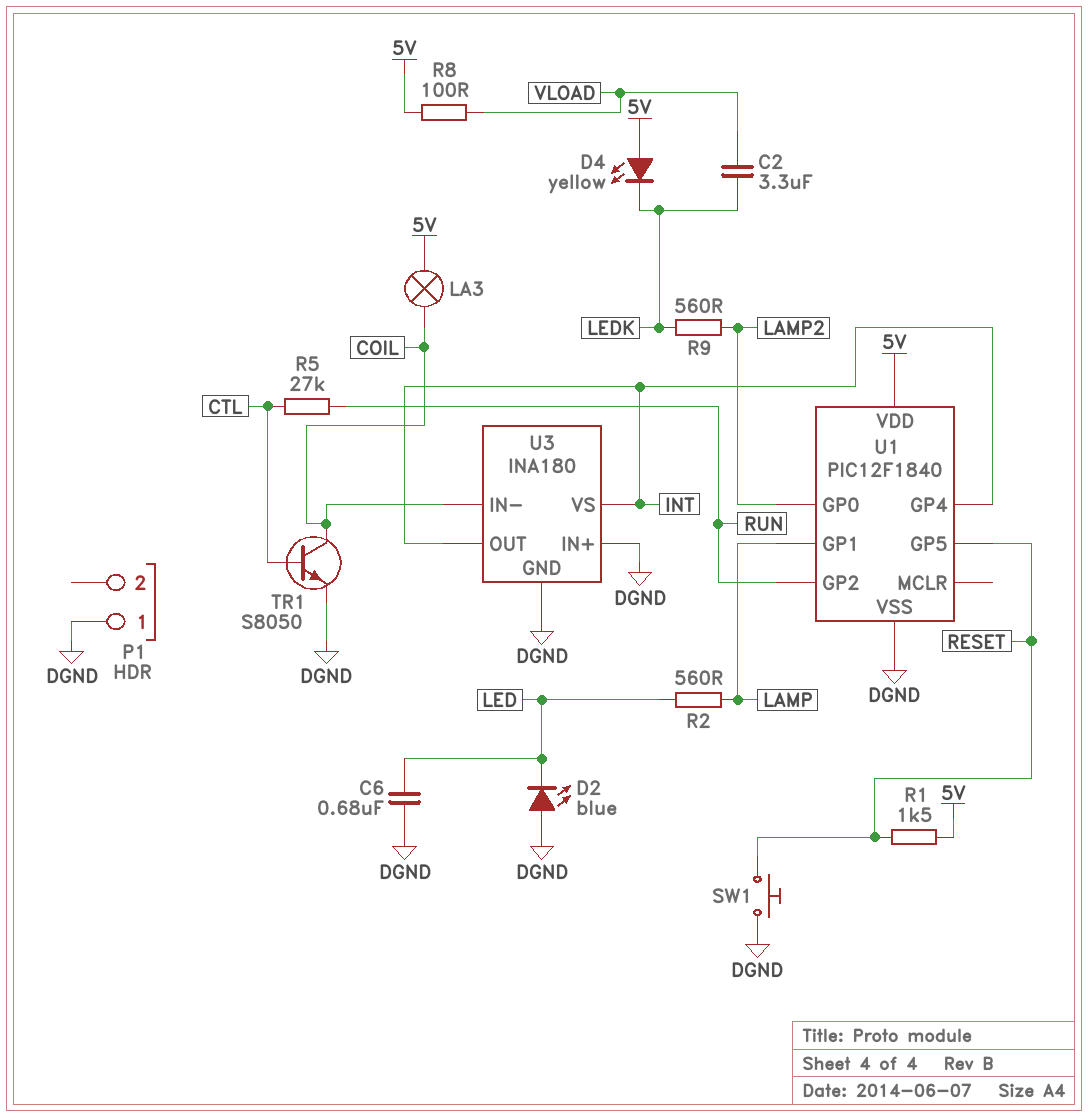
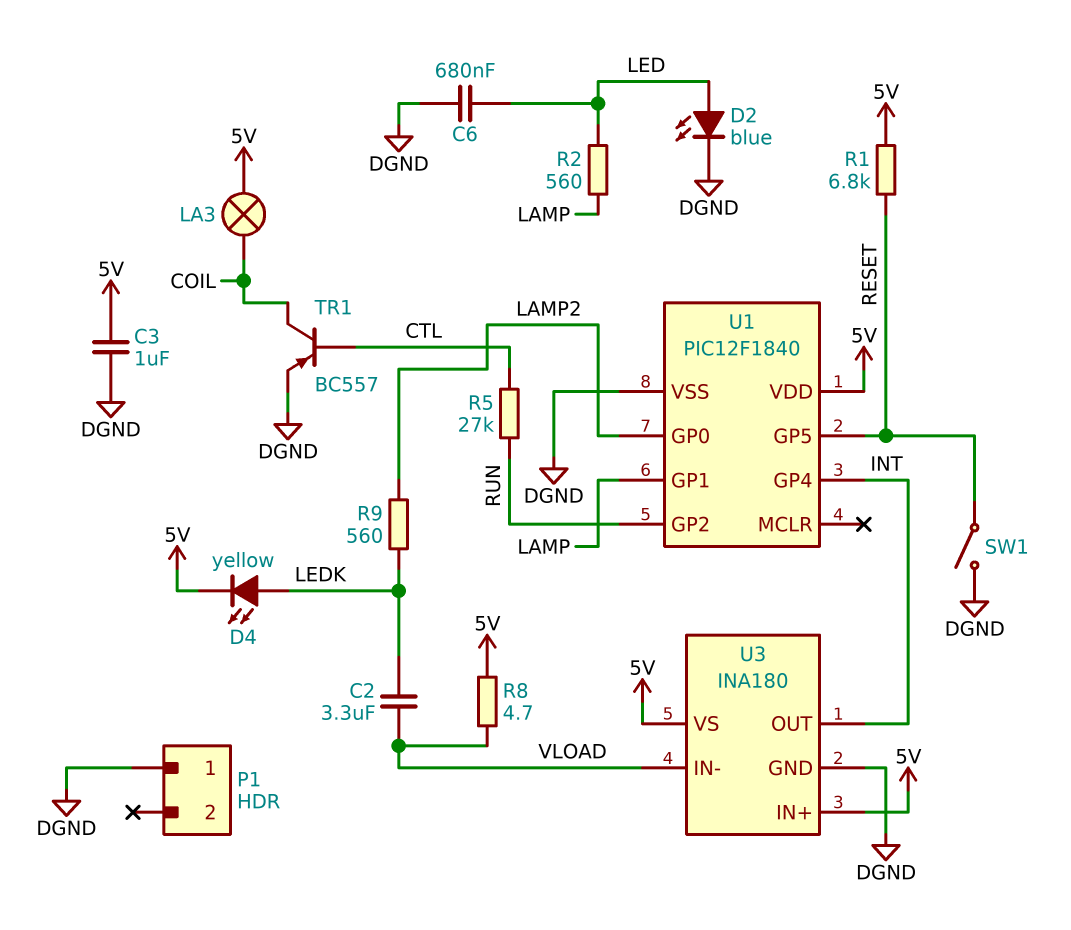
C3: none -> 1uF (5V, DGND)
D2: LED blue (A DGND, K LED) -> LED blue (A LED, K DGND)
D4: LED yellow (A 5V, K LEDK) -> LED yellow (A LEDK, K 5V)
R1: 1.5k (5V, RESET) -> 6.8k (5V, RESET)
R8: 100 (5V, VLOAD) -> 4.7 (5V, VLOAD)
SW1: button (DGND, RESET) -> switch (DGND, RESET)
TR1: NPN S8050 (B CTL, C COIL, E DGND) -> PNP BC557 (B CTL, C COIL, E DGND)
U3 pin IN+: DGND -> 5V
U3 pin IN-: COIL -> VLOAD
U3 pin VS: INT -> 5V

